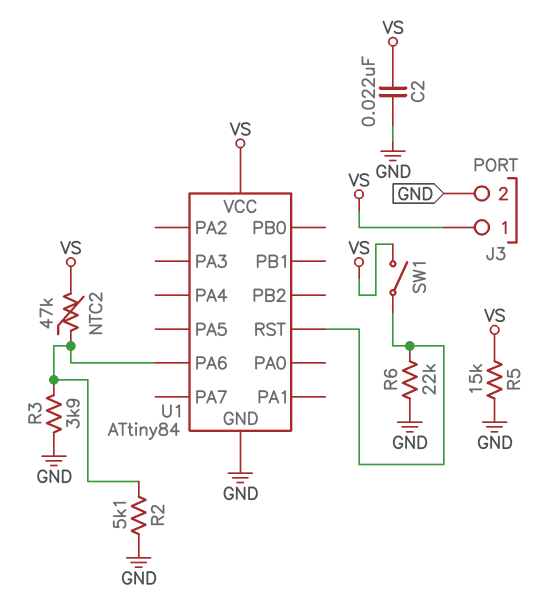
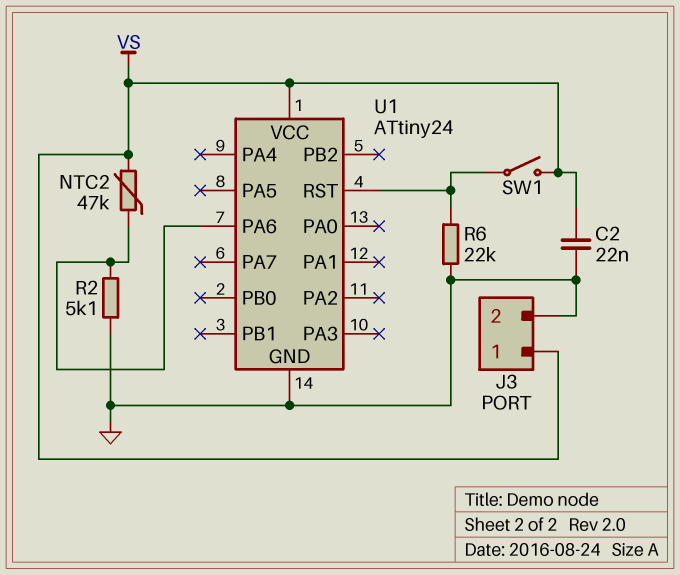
R3: 3.9k (GND, U1/PA6) -> none
R5: 15k (GND, VS) -> none
U1: ATtiny84 -> ATtiny24

